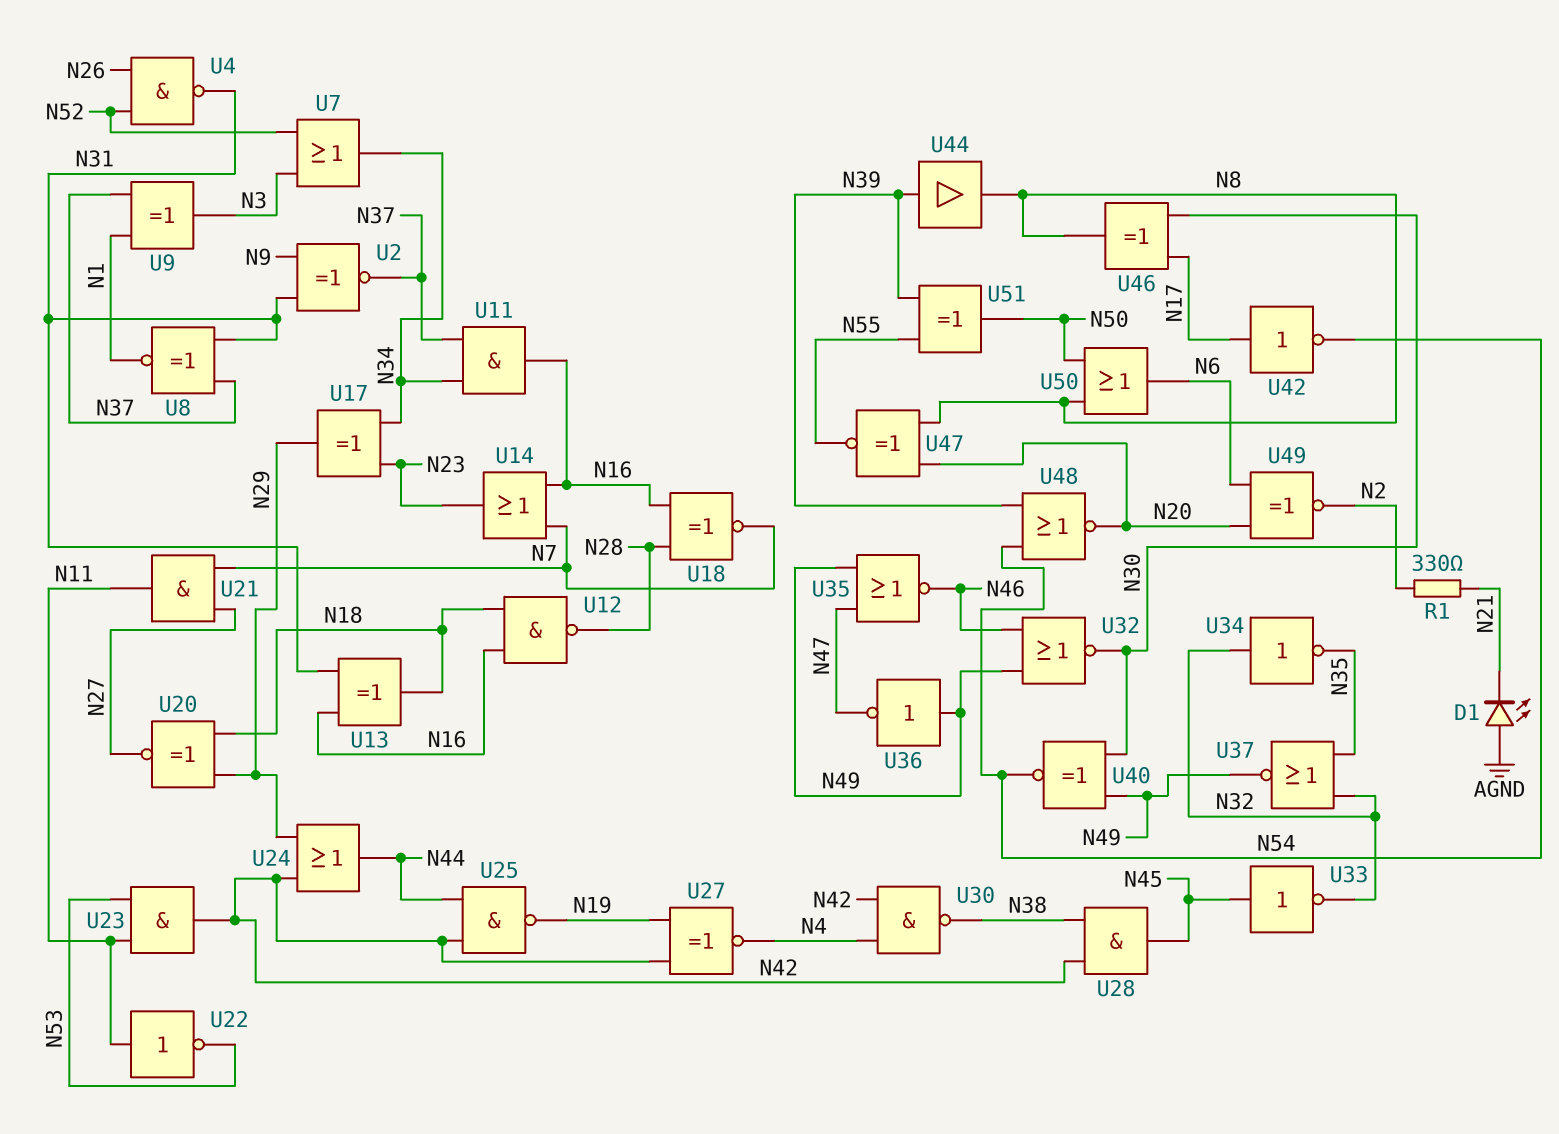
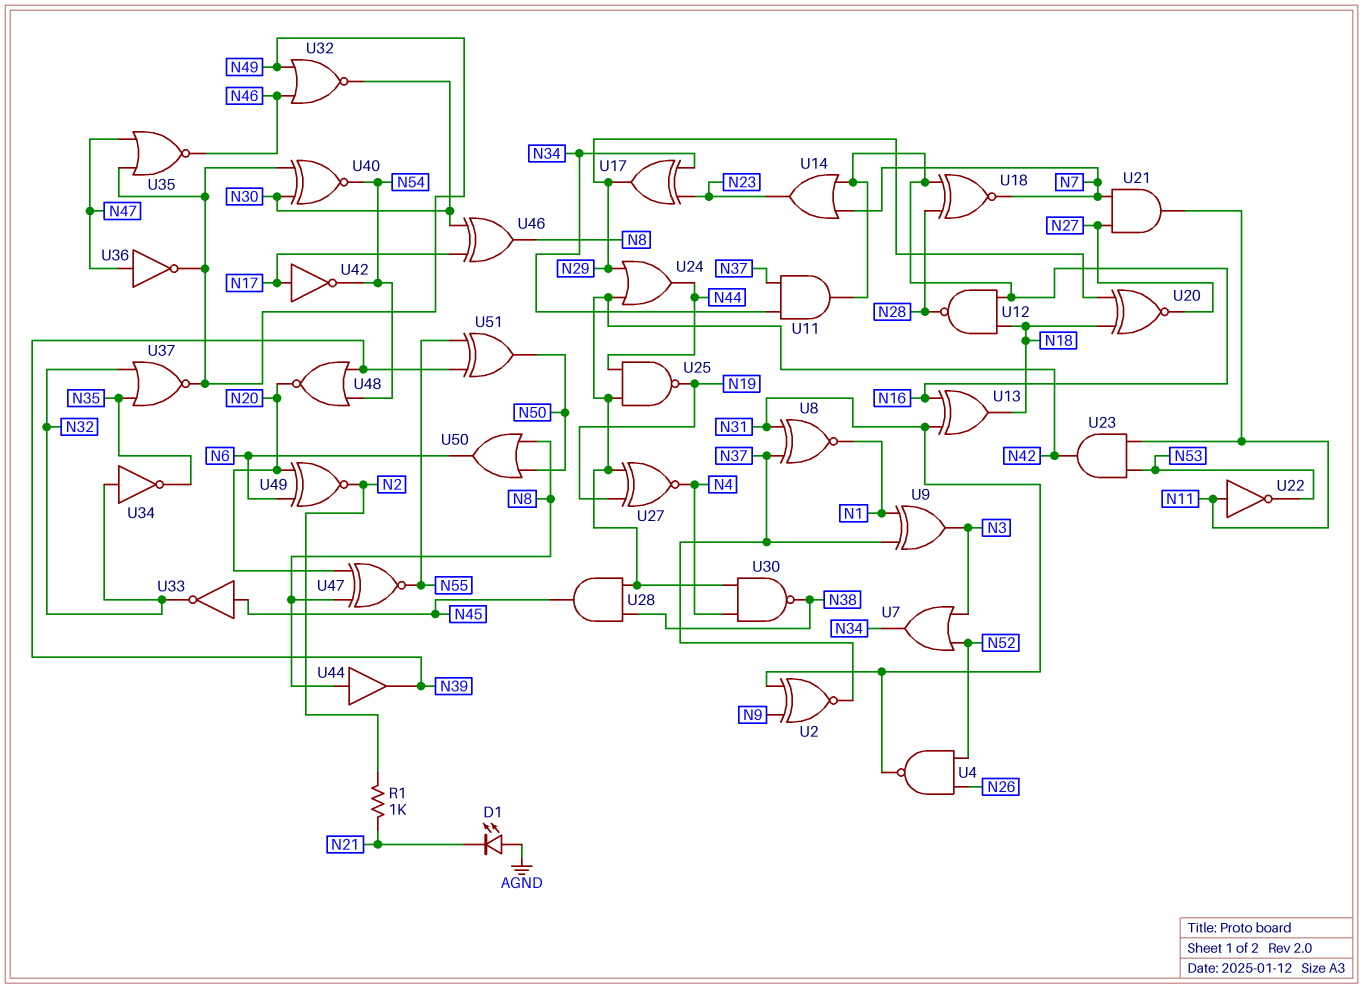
R1: 330 (N2, N21) -> 1k (N2, N21)
U36: NOT (in N49, out N47) -> NOT (in N47, out N49)
U44: buffer (in N39, out N8) -> buffer (in N8, out N39)

